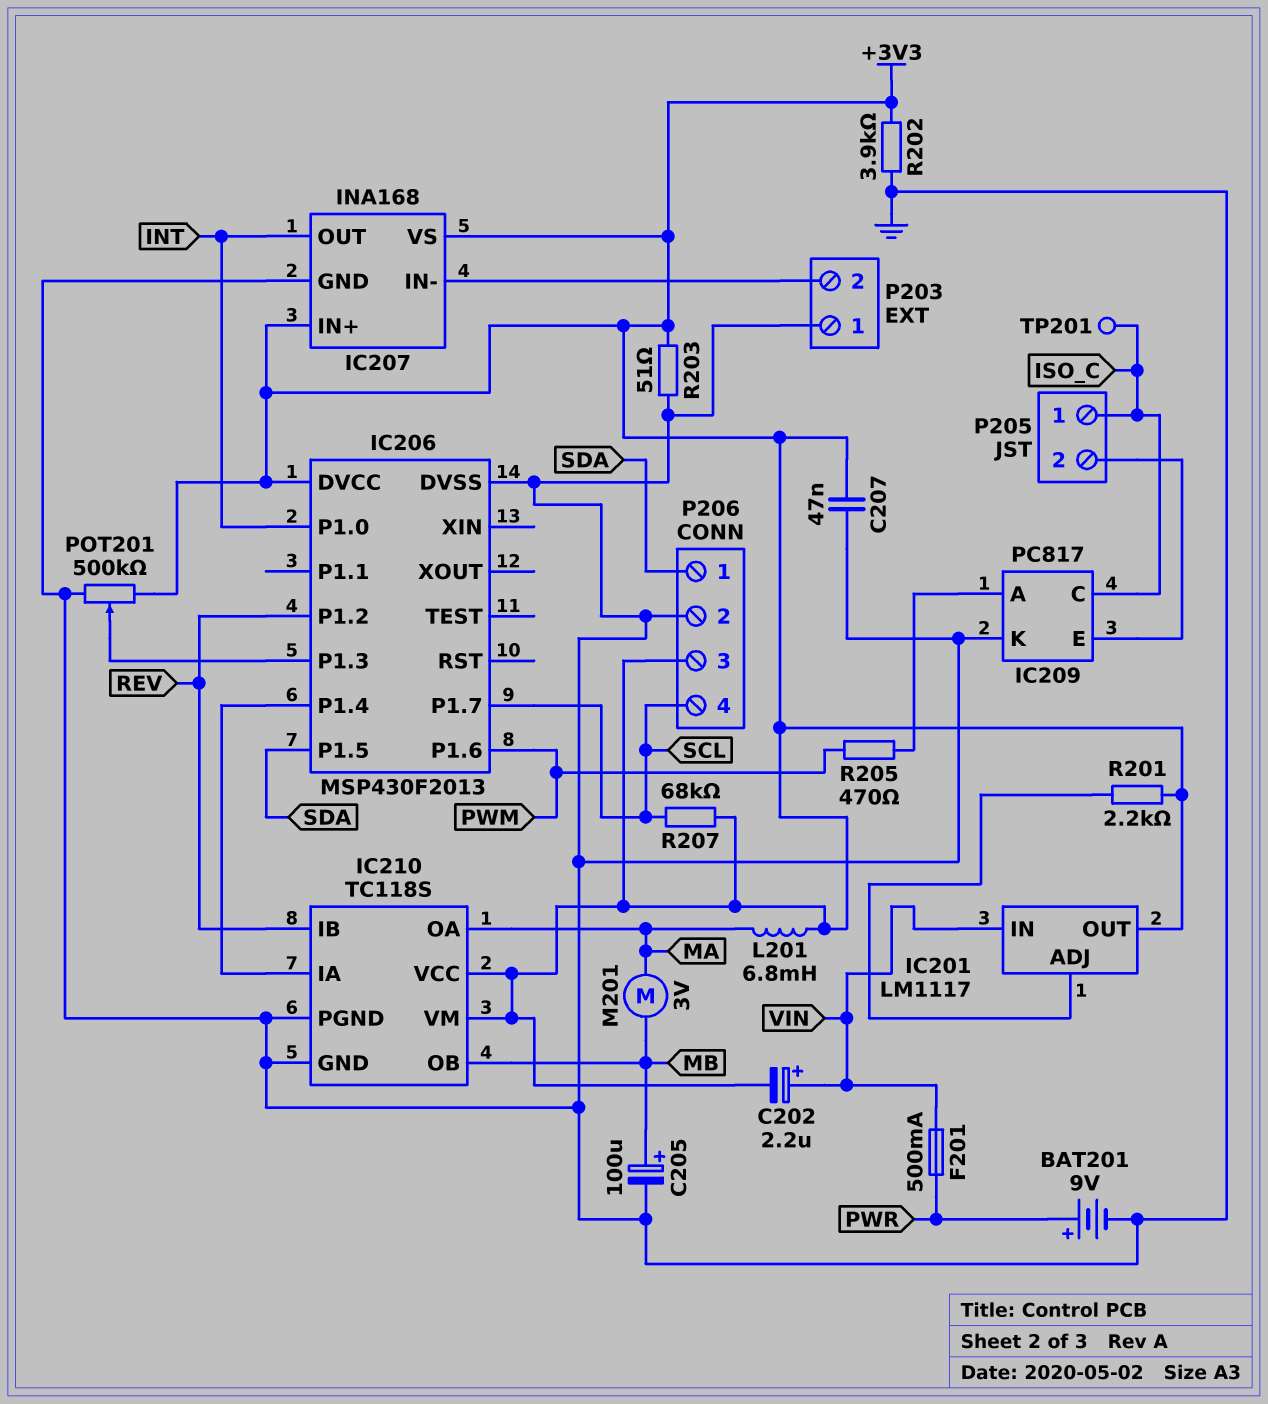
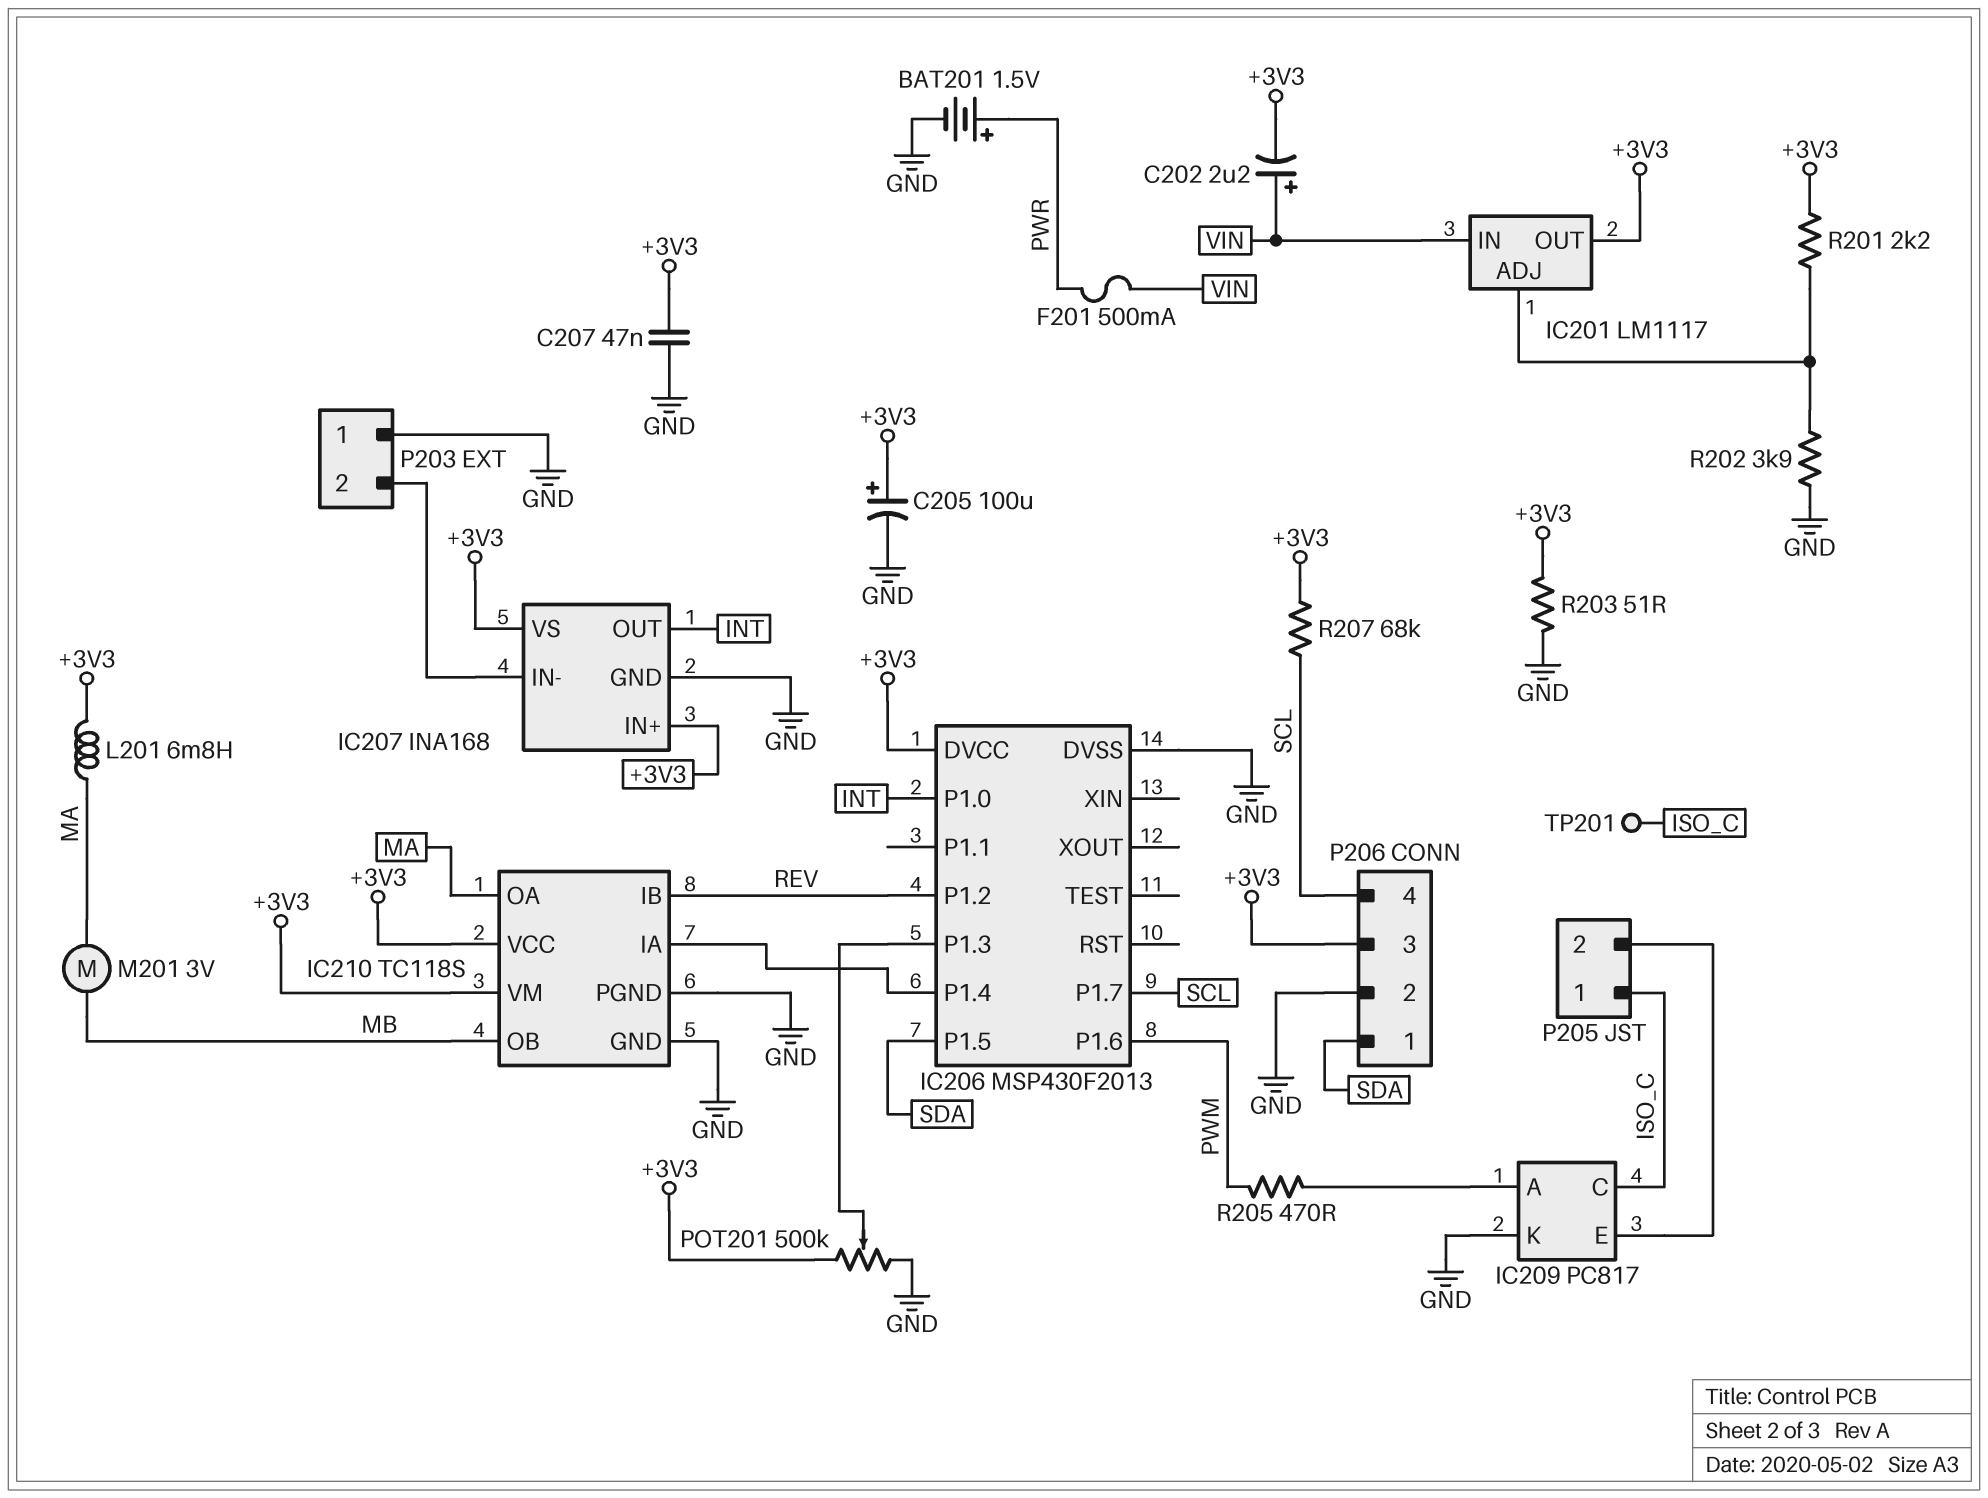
BAT201: 9V (plus PWR, minus GND) -> 1.5V (plus PWR, minus GND)
C205: 100uF (plus MB, minus GND) -> 100uF (plus +3V3, minus GND)
R202: 3.9k (+3V3, GND) -> 3.9k (GND, IC201/ADJ)

